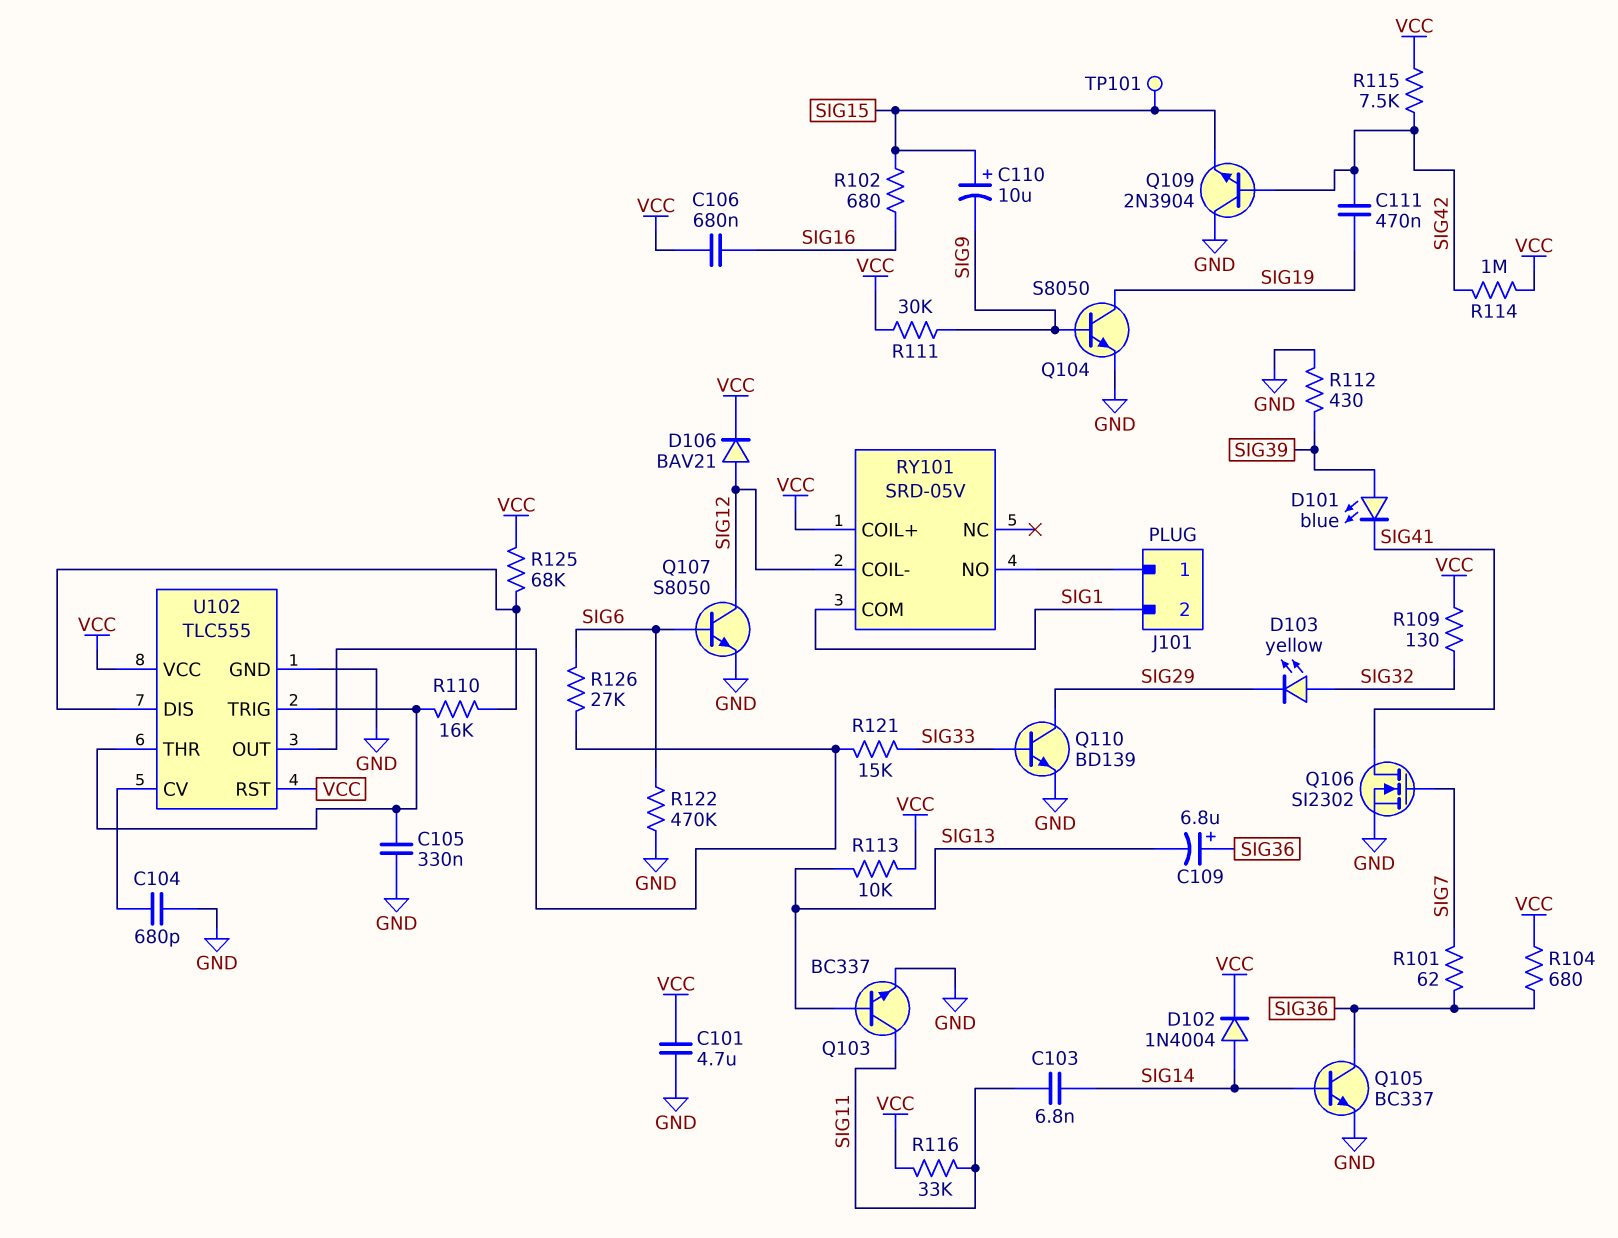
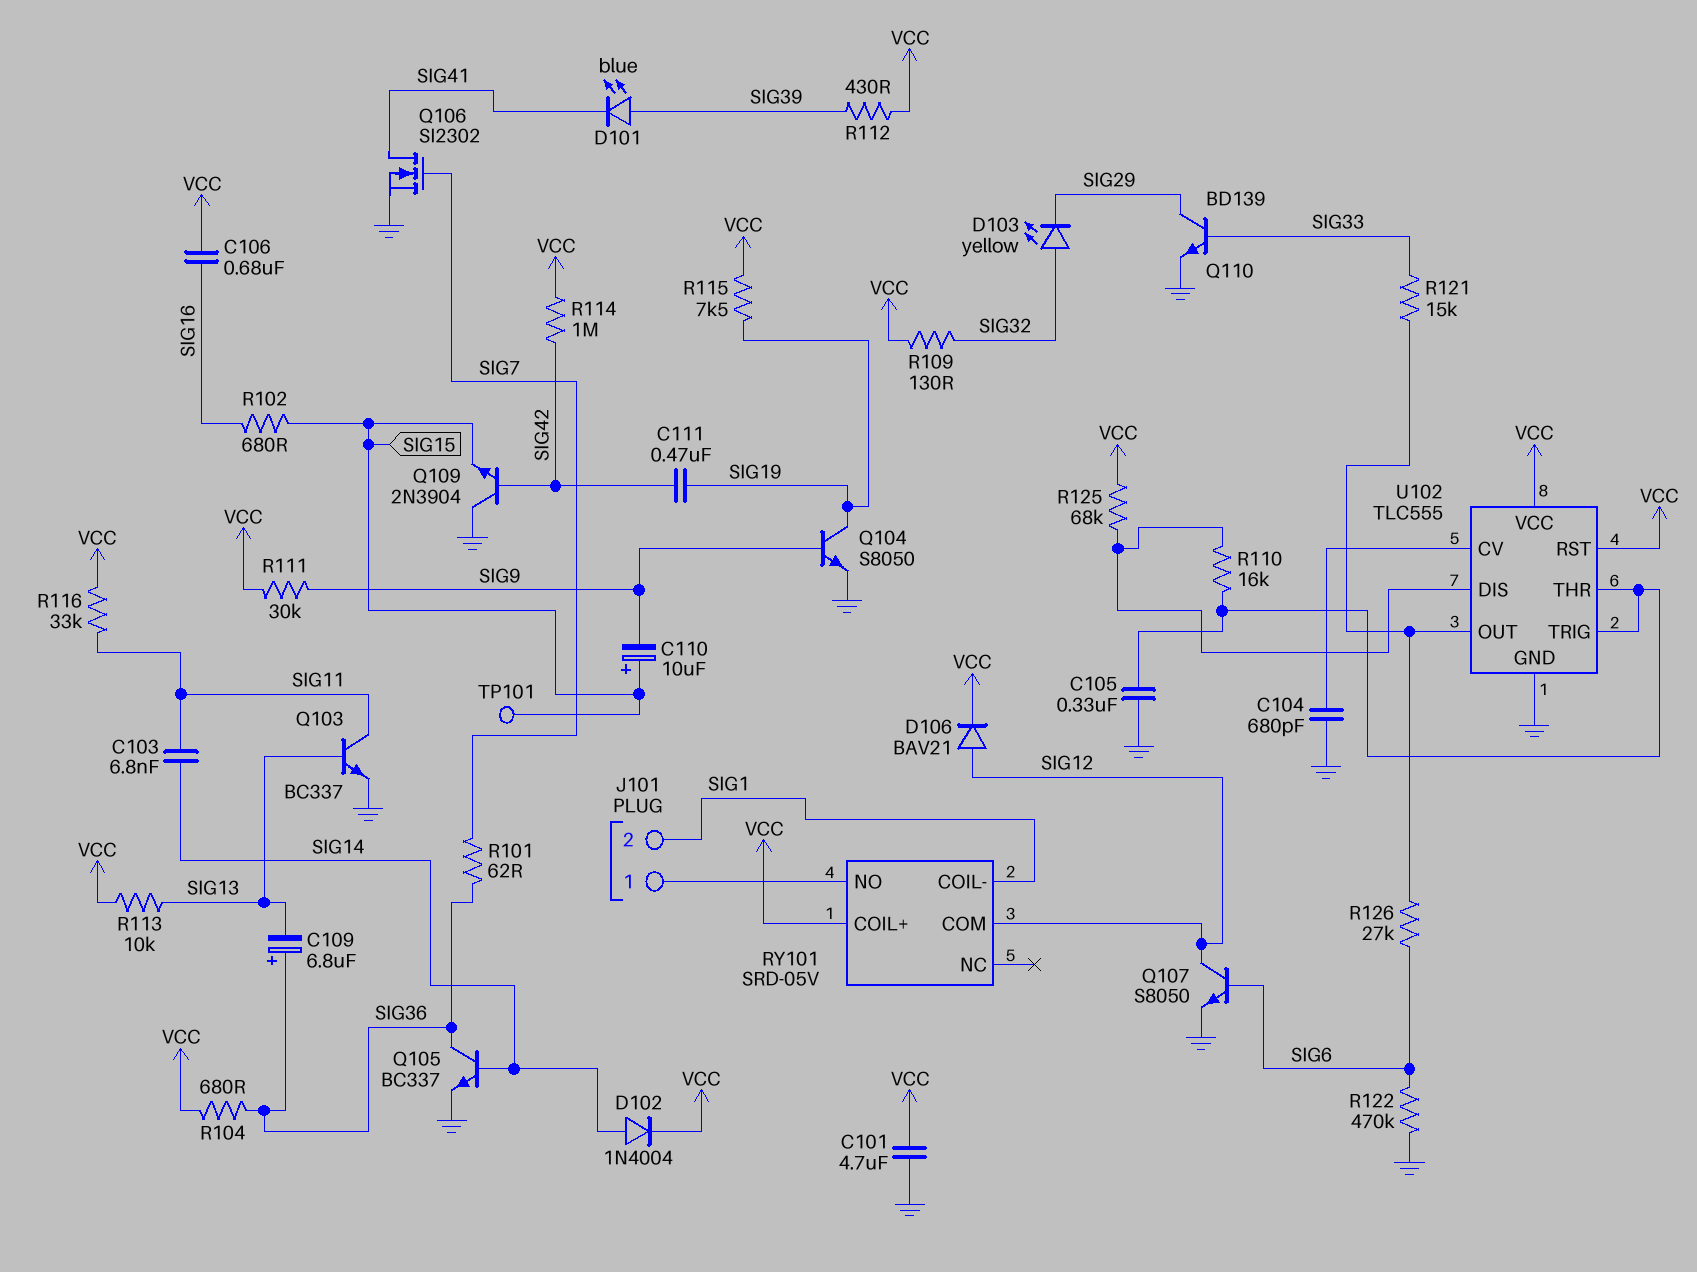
R112: 430 (GND, SIG39) -> 430 (SIG39, VCC)
R115: 7.5k (SIG42, VCC) -> 7.5k (SIG19, VCC)
RY101 pin COIL-: SIG12 -> SIG1
RY101 pin COM: SIG1 -> SIG12

